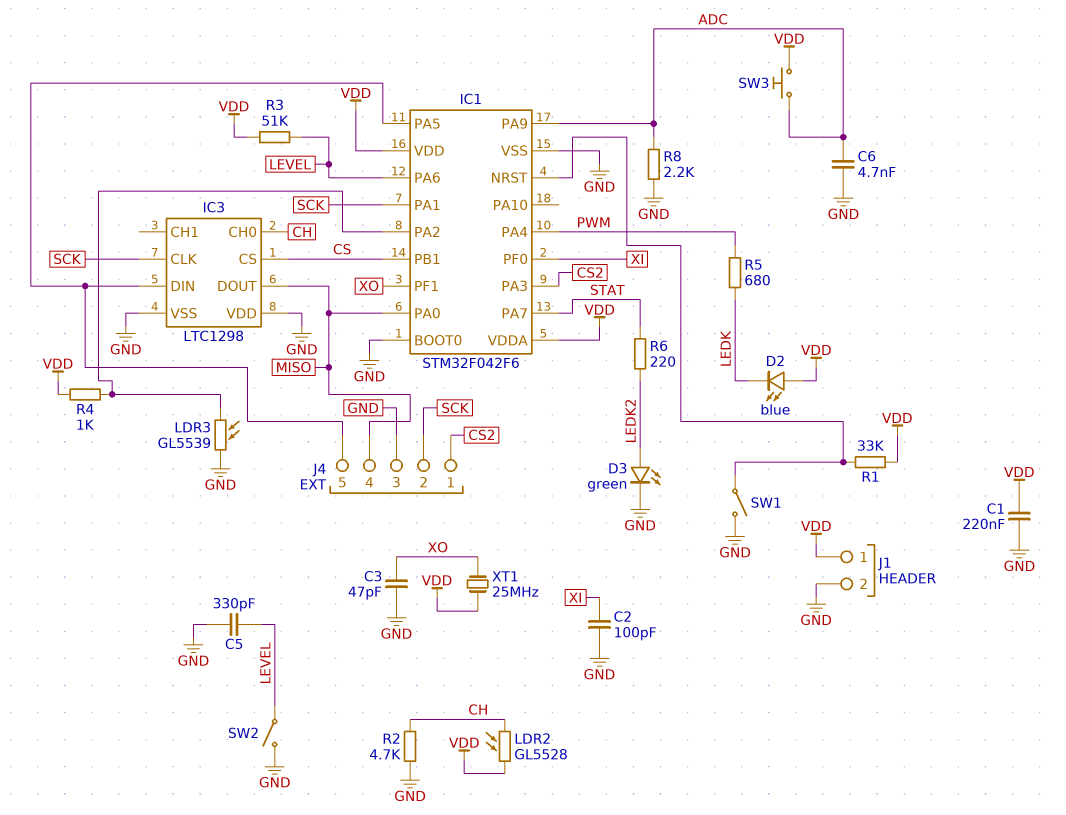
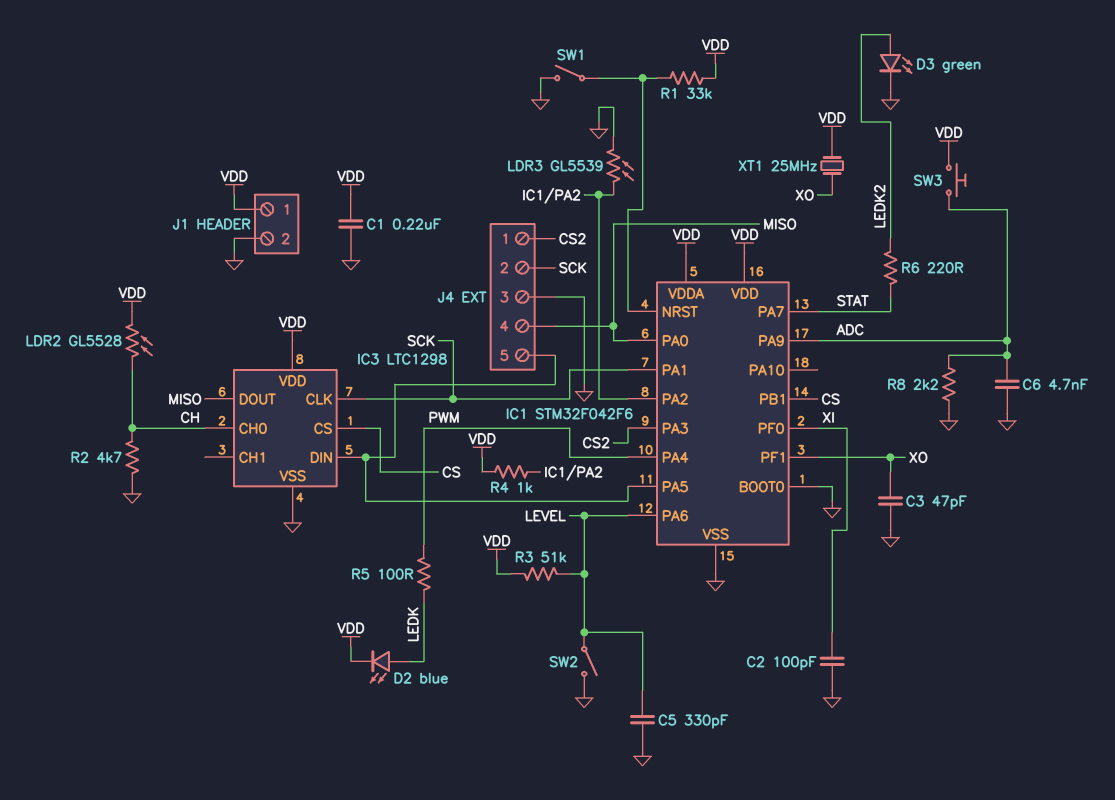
D2: LED blue (A VDD, K LEDK) -> LED blue (A LEDK, K VDD)
IC3 pin VDD: GND -> VDD
R5: 680 (LEDK, PWM) -> 100 (LEDK, PWM)

